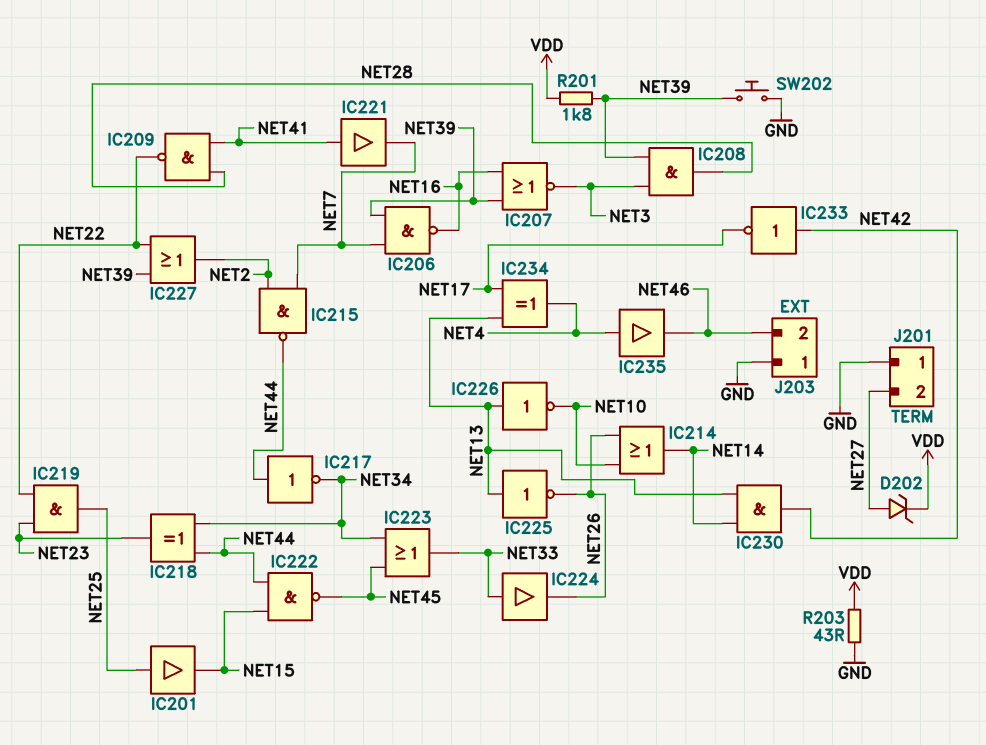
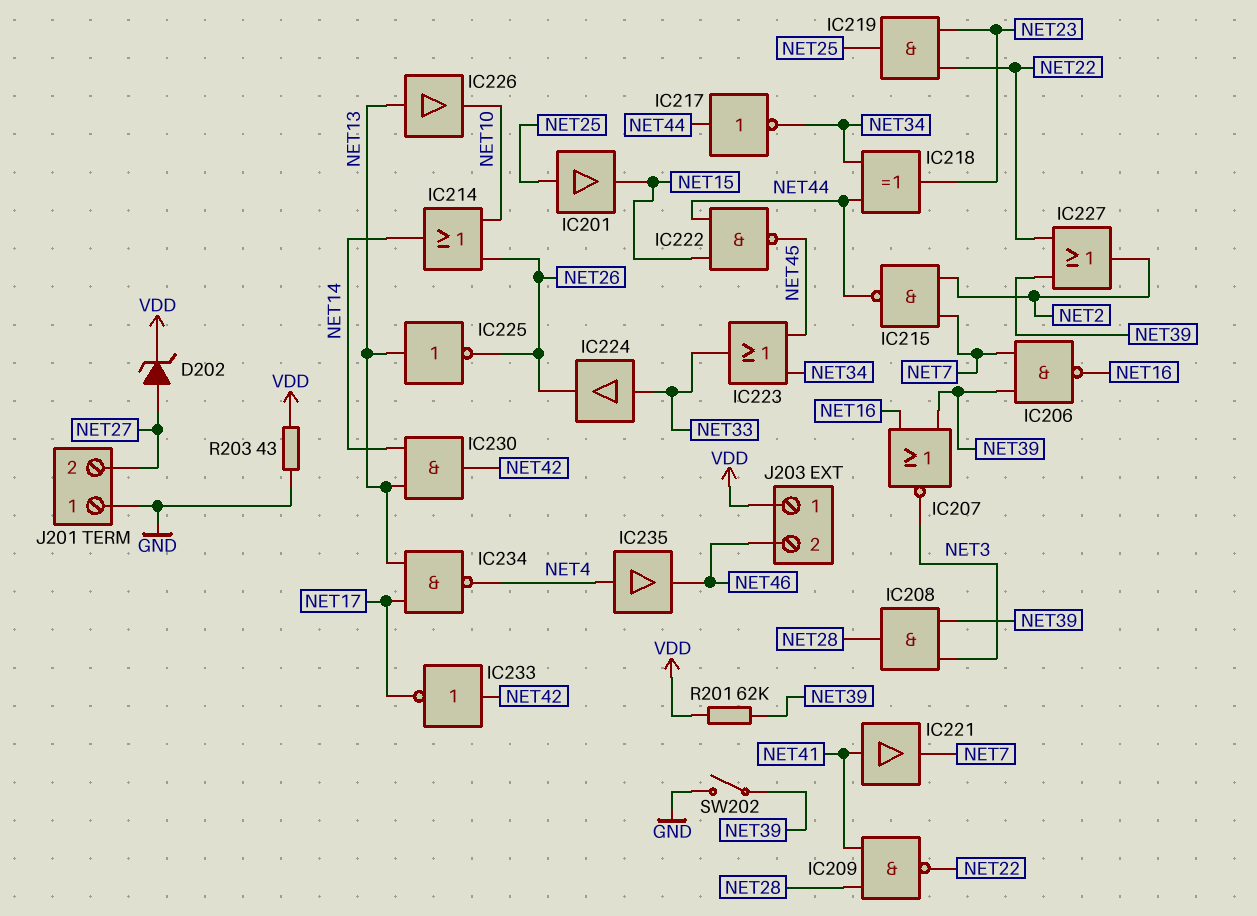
IC226: NOT (in NET13, out NET10) -> buffer (in NET13, out NET10)
IC234: XOR (in NET13, in NET17, out NET4) -> NAND (in NET13, in NET17, out NET4)
J203 pin 1: GND -> VDD
R201: 1.8k (NET39, VDD) -> 62k (NET39, VDD)
SW202: button (GND, NET39) -> switch (GND, NET39)

